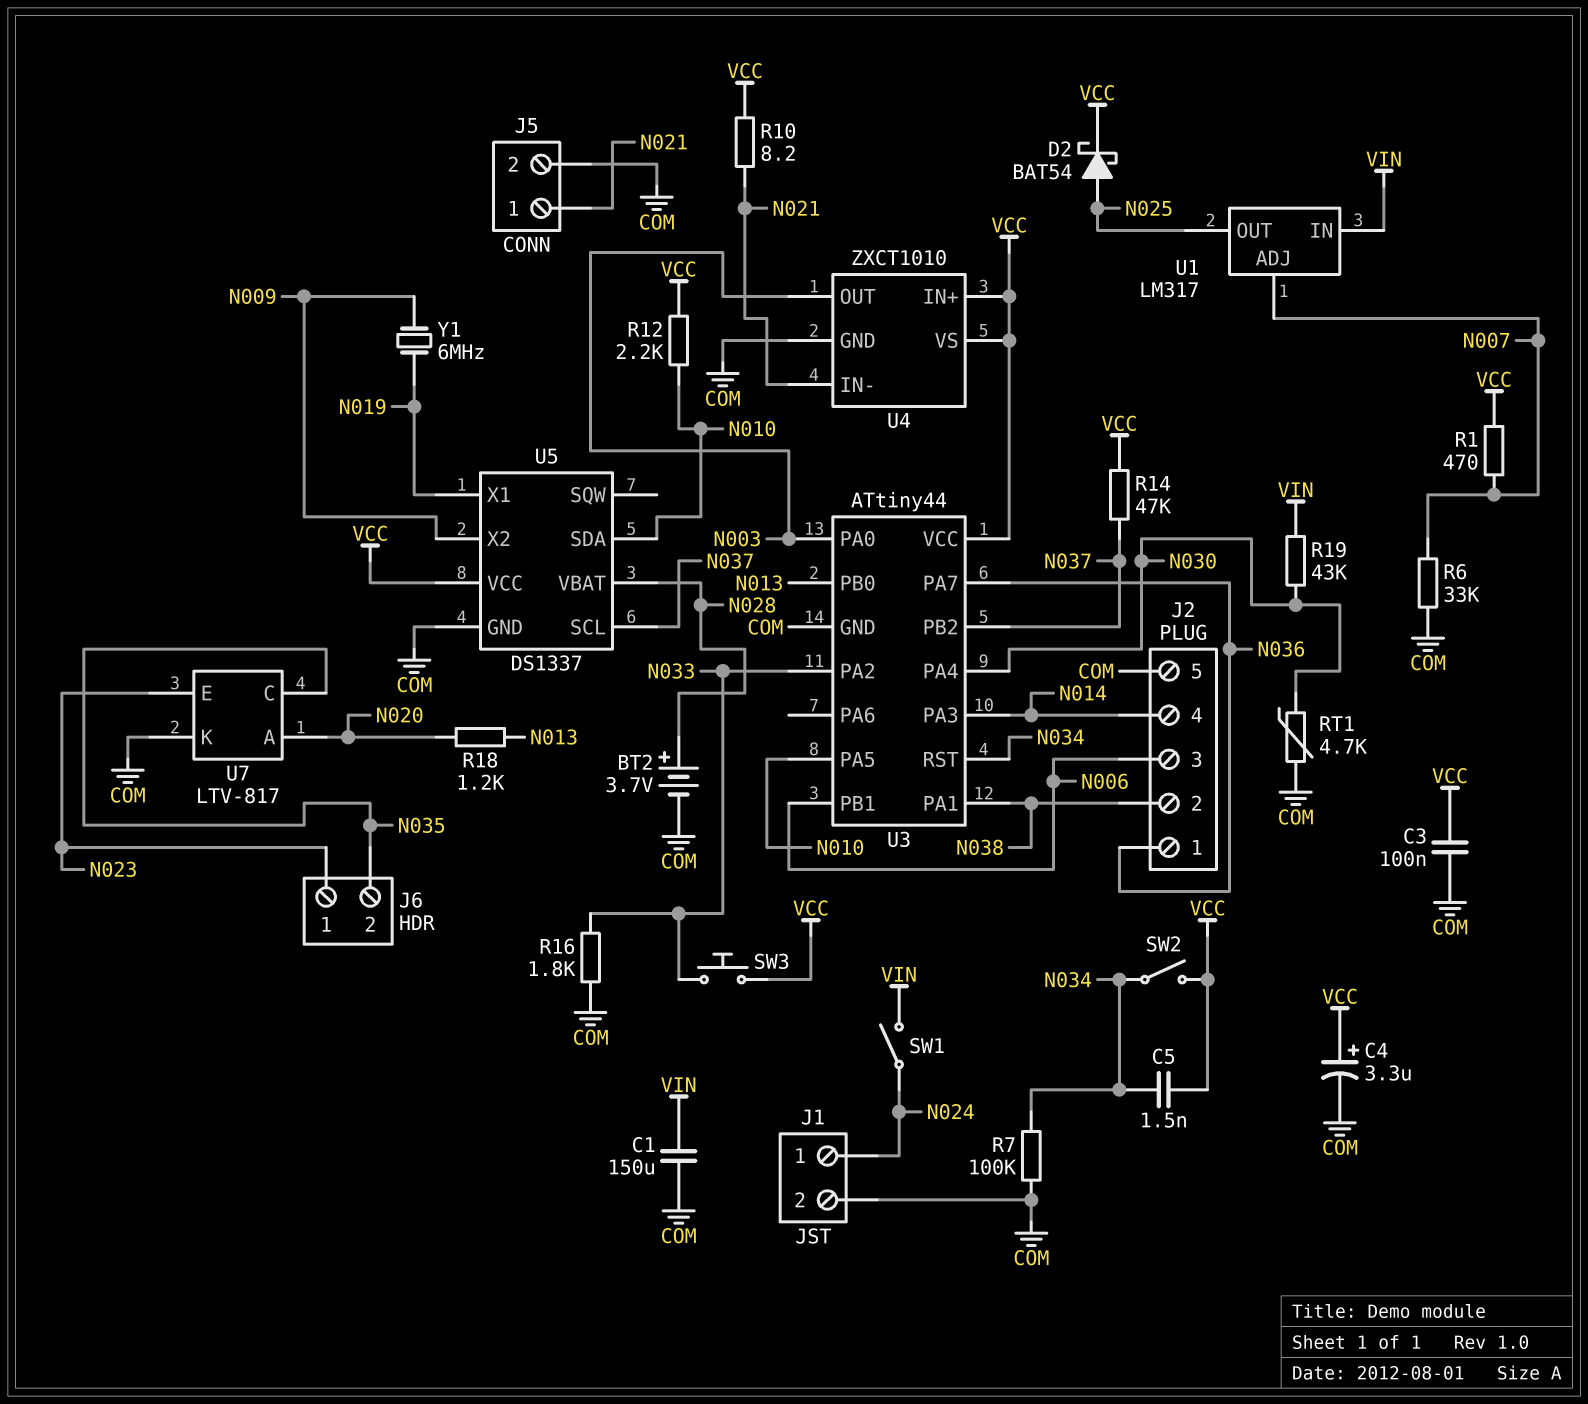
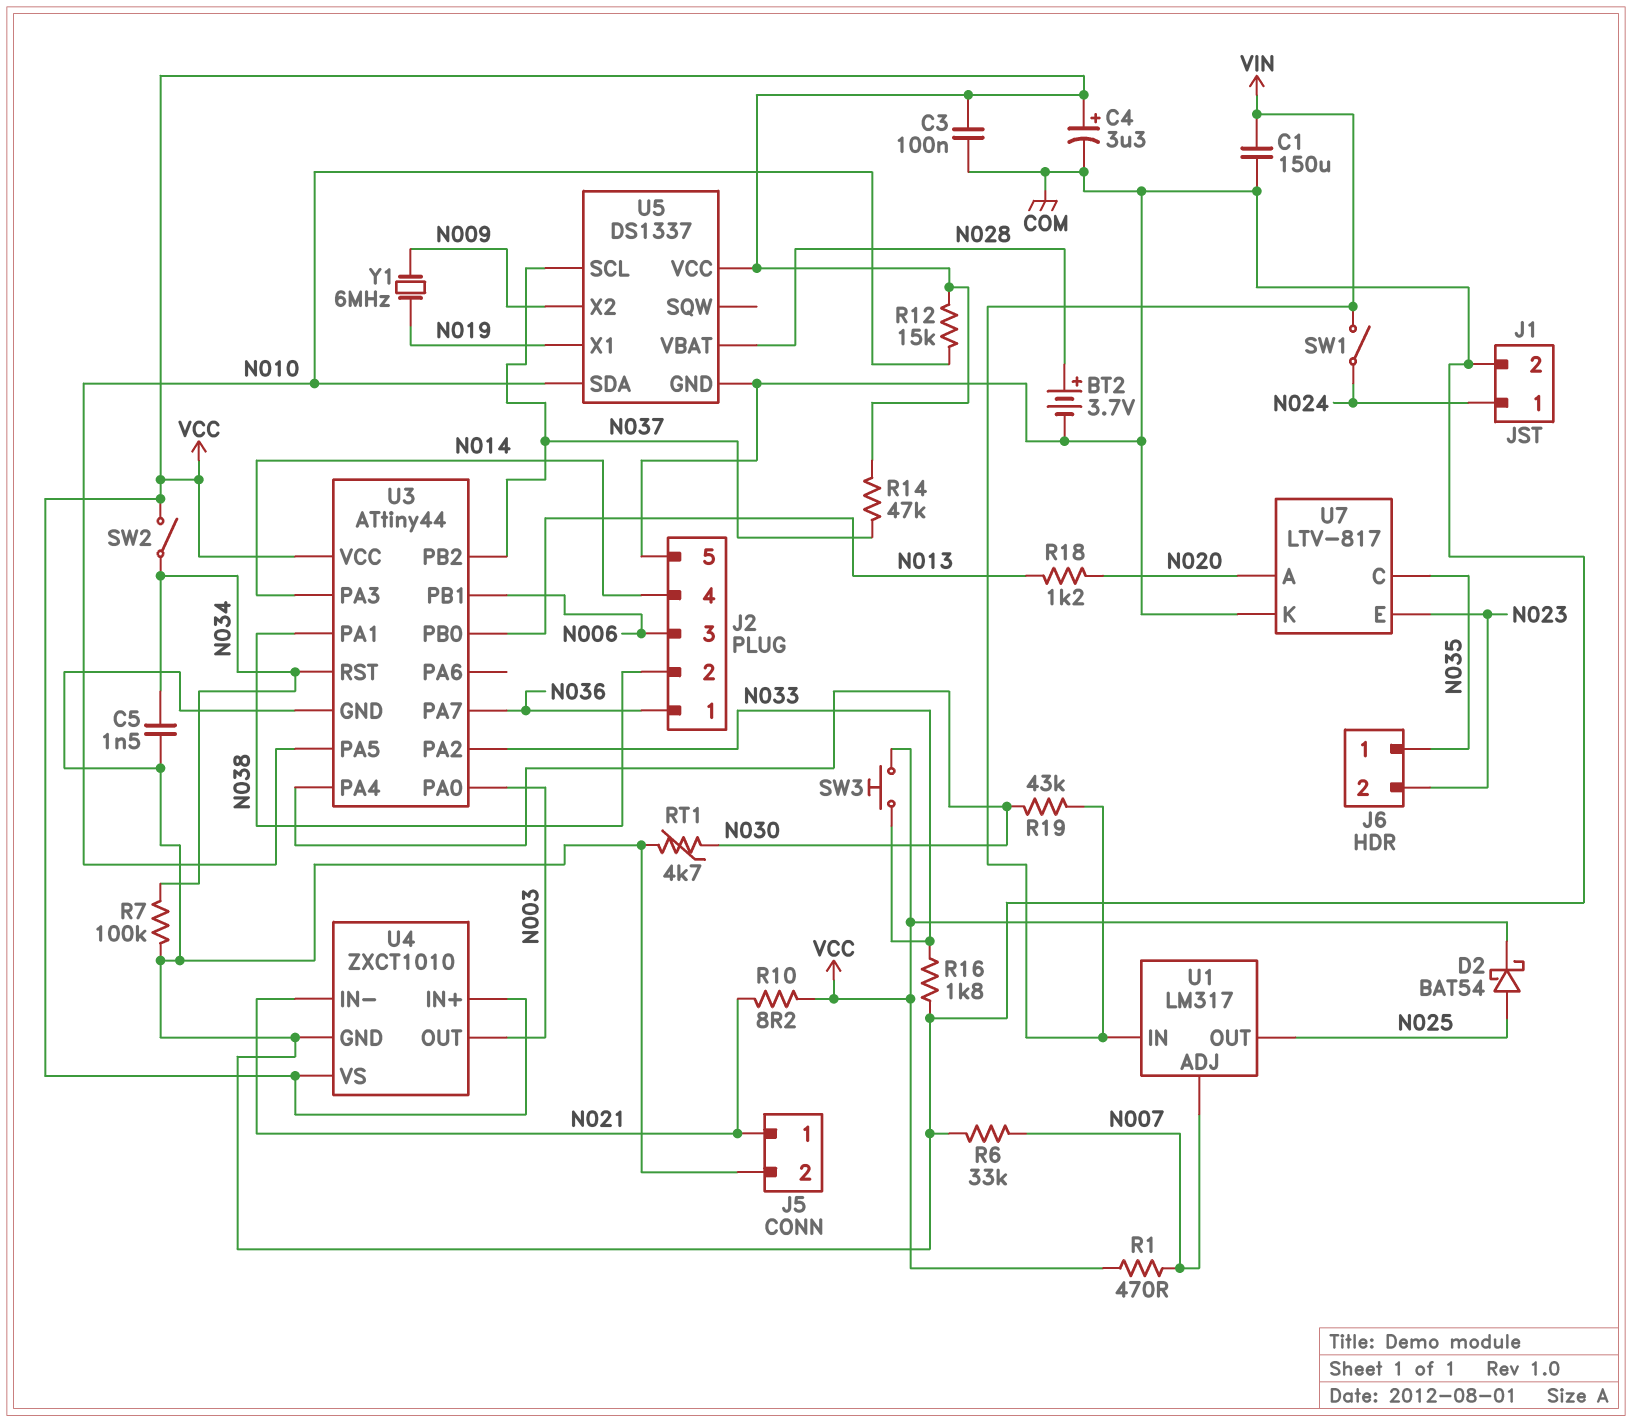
C5: 1.5nF (N034, VCC) -> 1.5nF (COM, N034)
J6 pin 1: N023 -> N035
J6 pin 2: N035 -> N023
R12: 2.2k (N010, VCC) -> 15k (N010, VCC)

